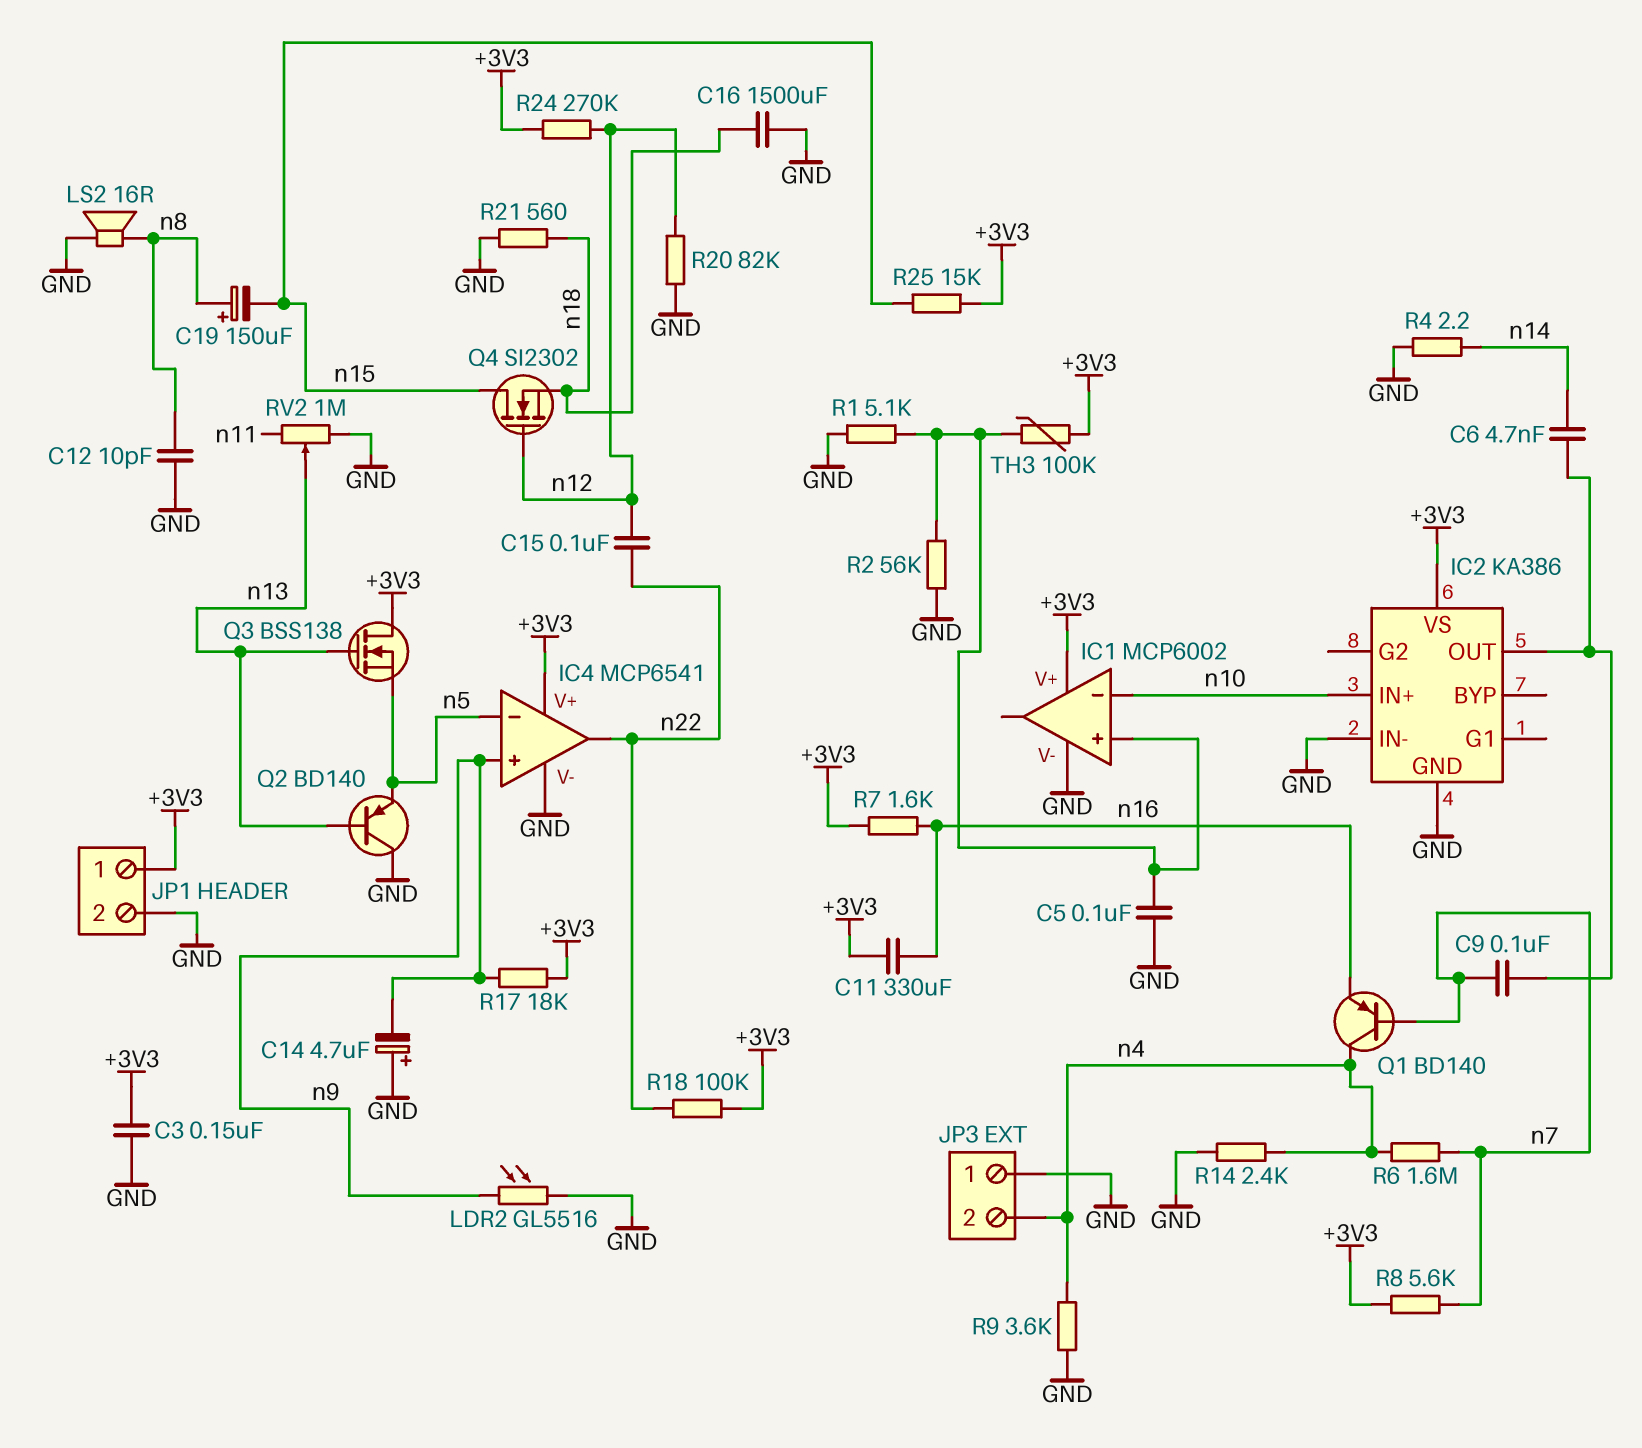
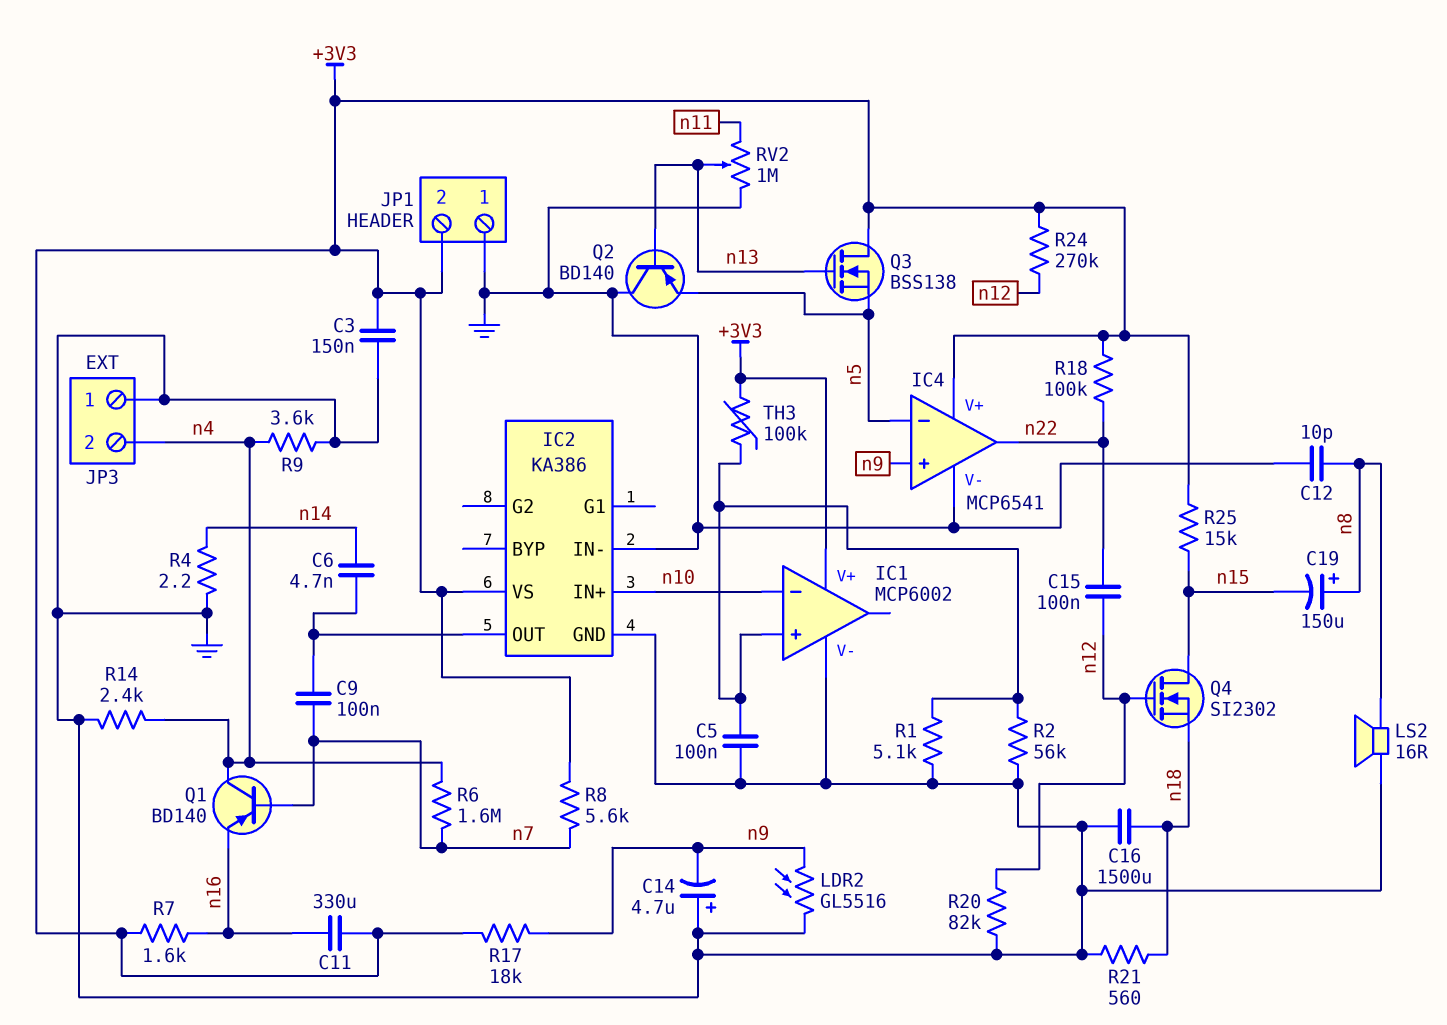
JP1 pin 1: +3V3 -> GND
JP1 pin 2: GND -> +3V3

